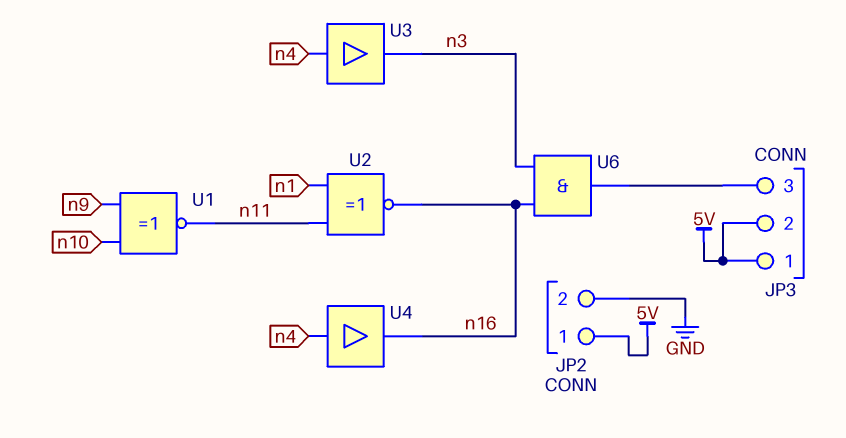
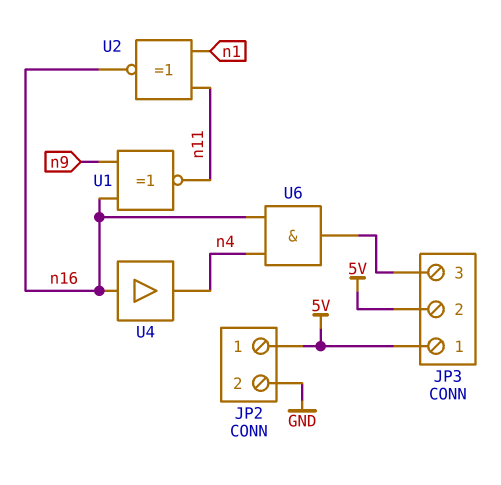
U1: XNOR (in n9, in n10, out n11) -> XNOR (in n9, in n16, out n11)
U3: buffer (in n4, out n3) -> none
U4: buffer (in n4, out n16) -> buffer (in n16, out n4)
U6: AND (in n3, in n16, out JP3/3) -> AND (in n4, in n16, out JP3/3)

